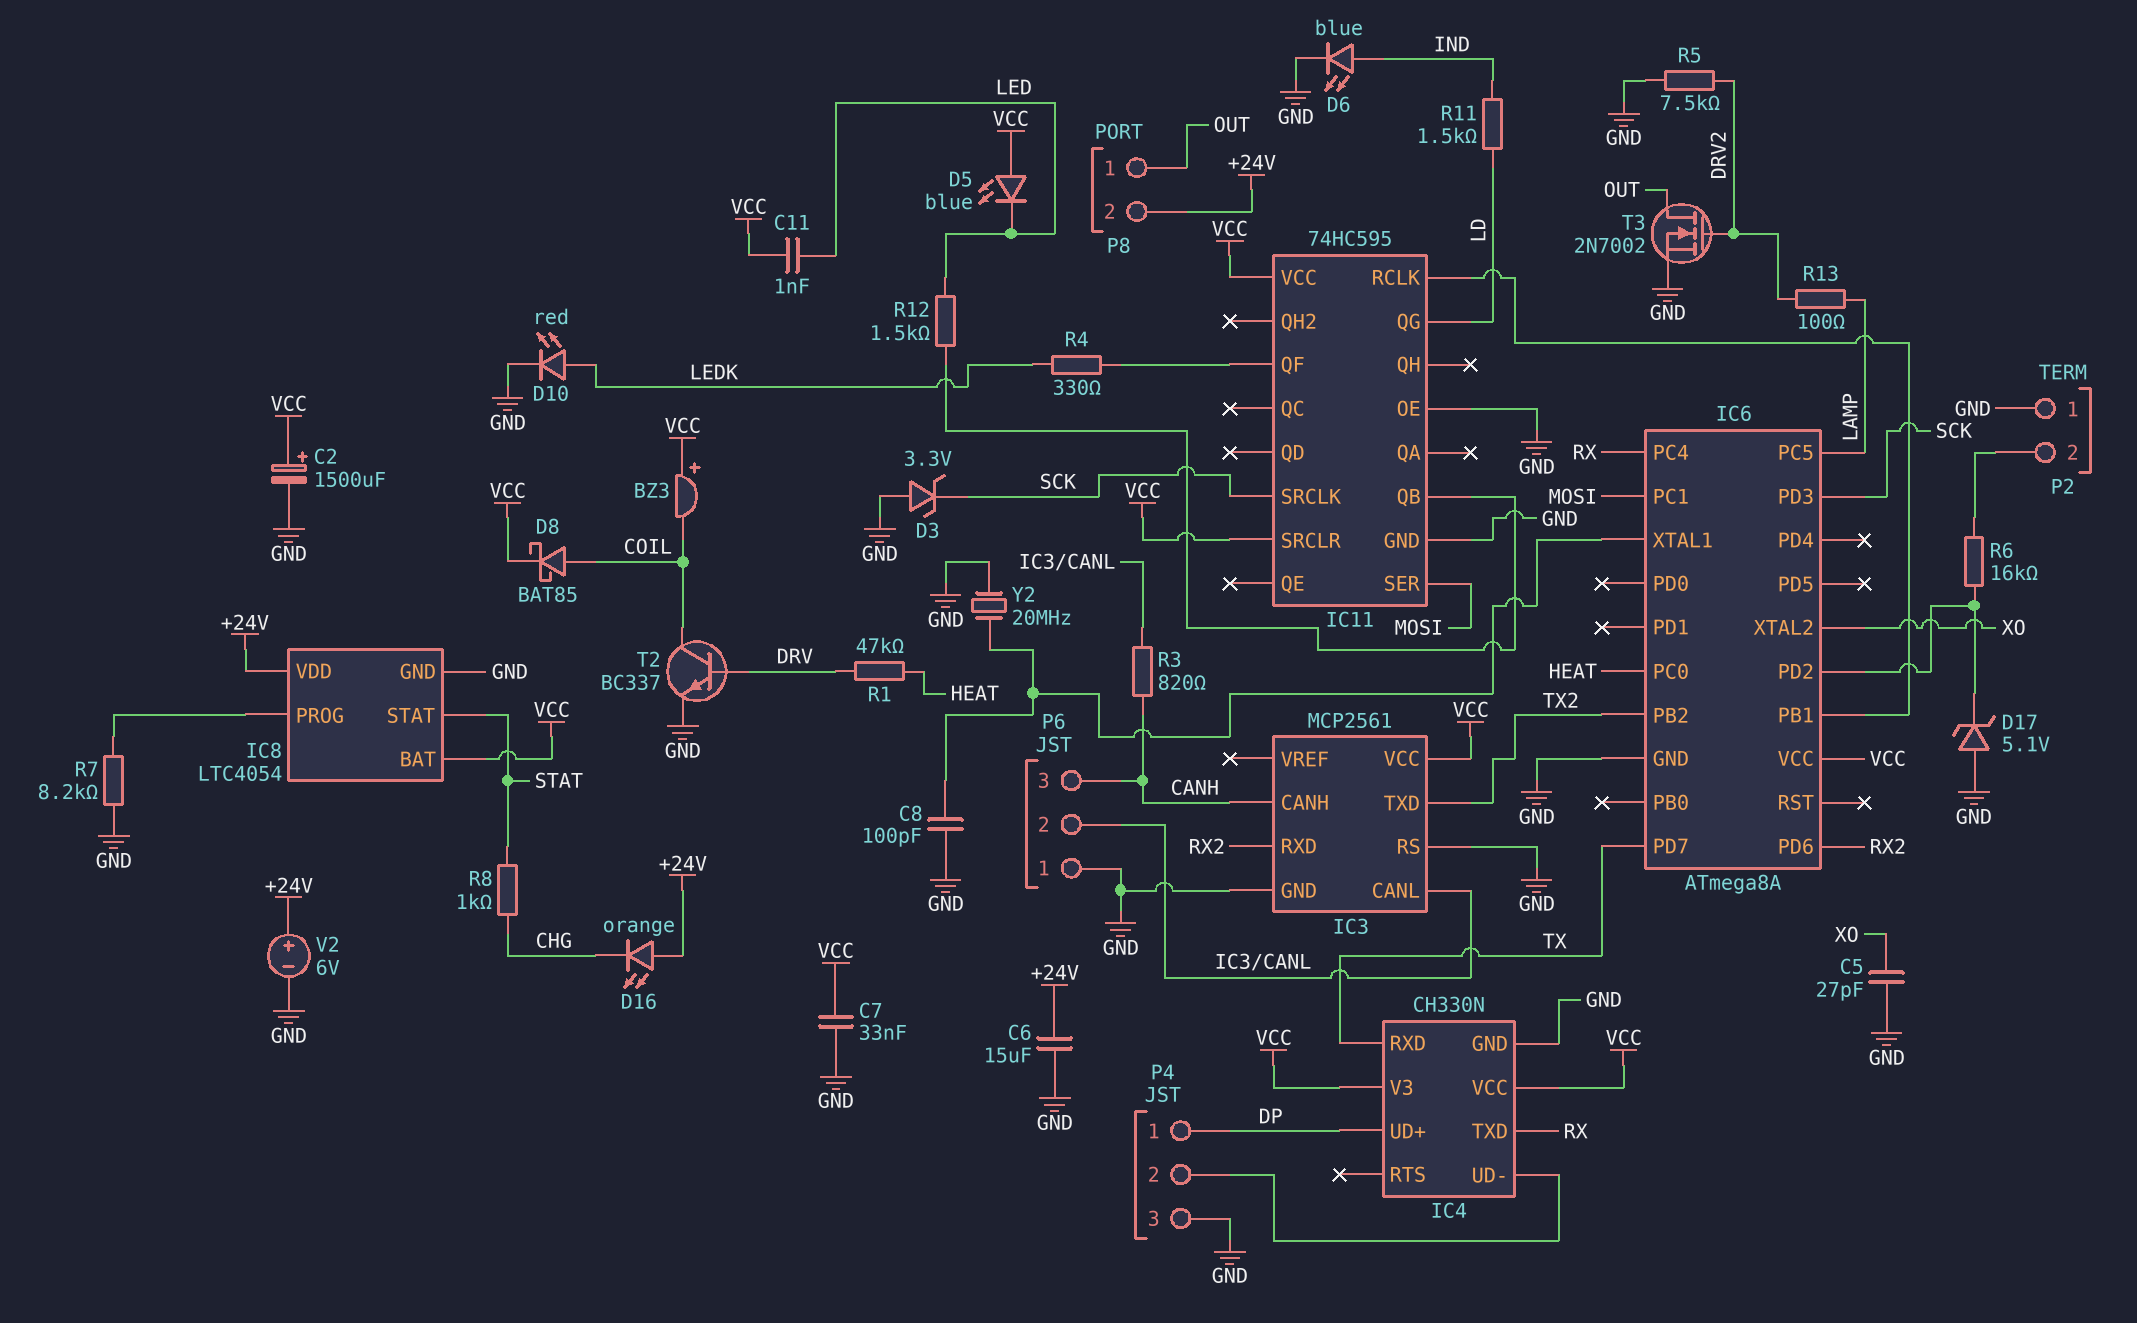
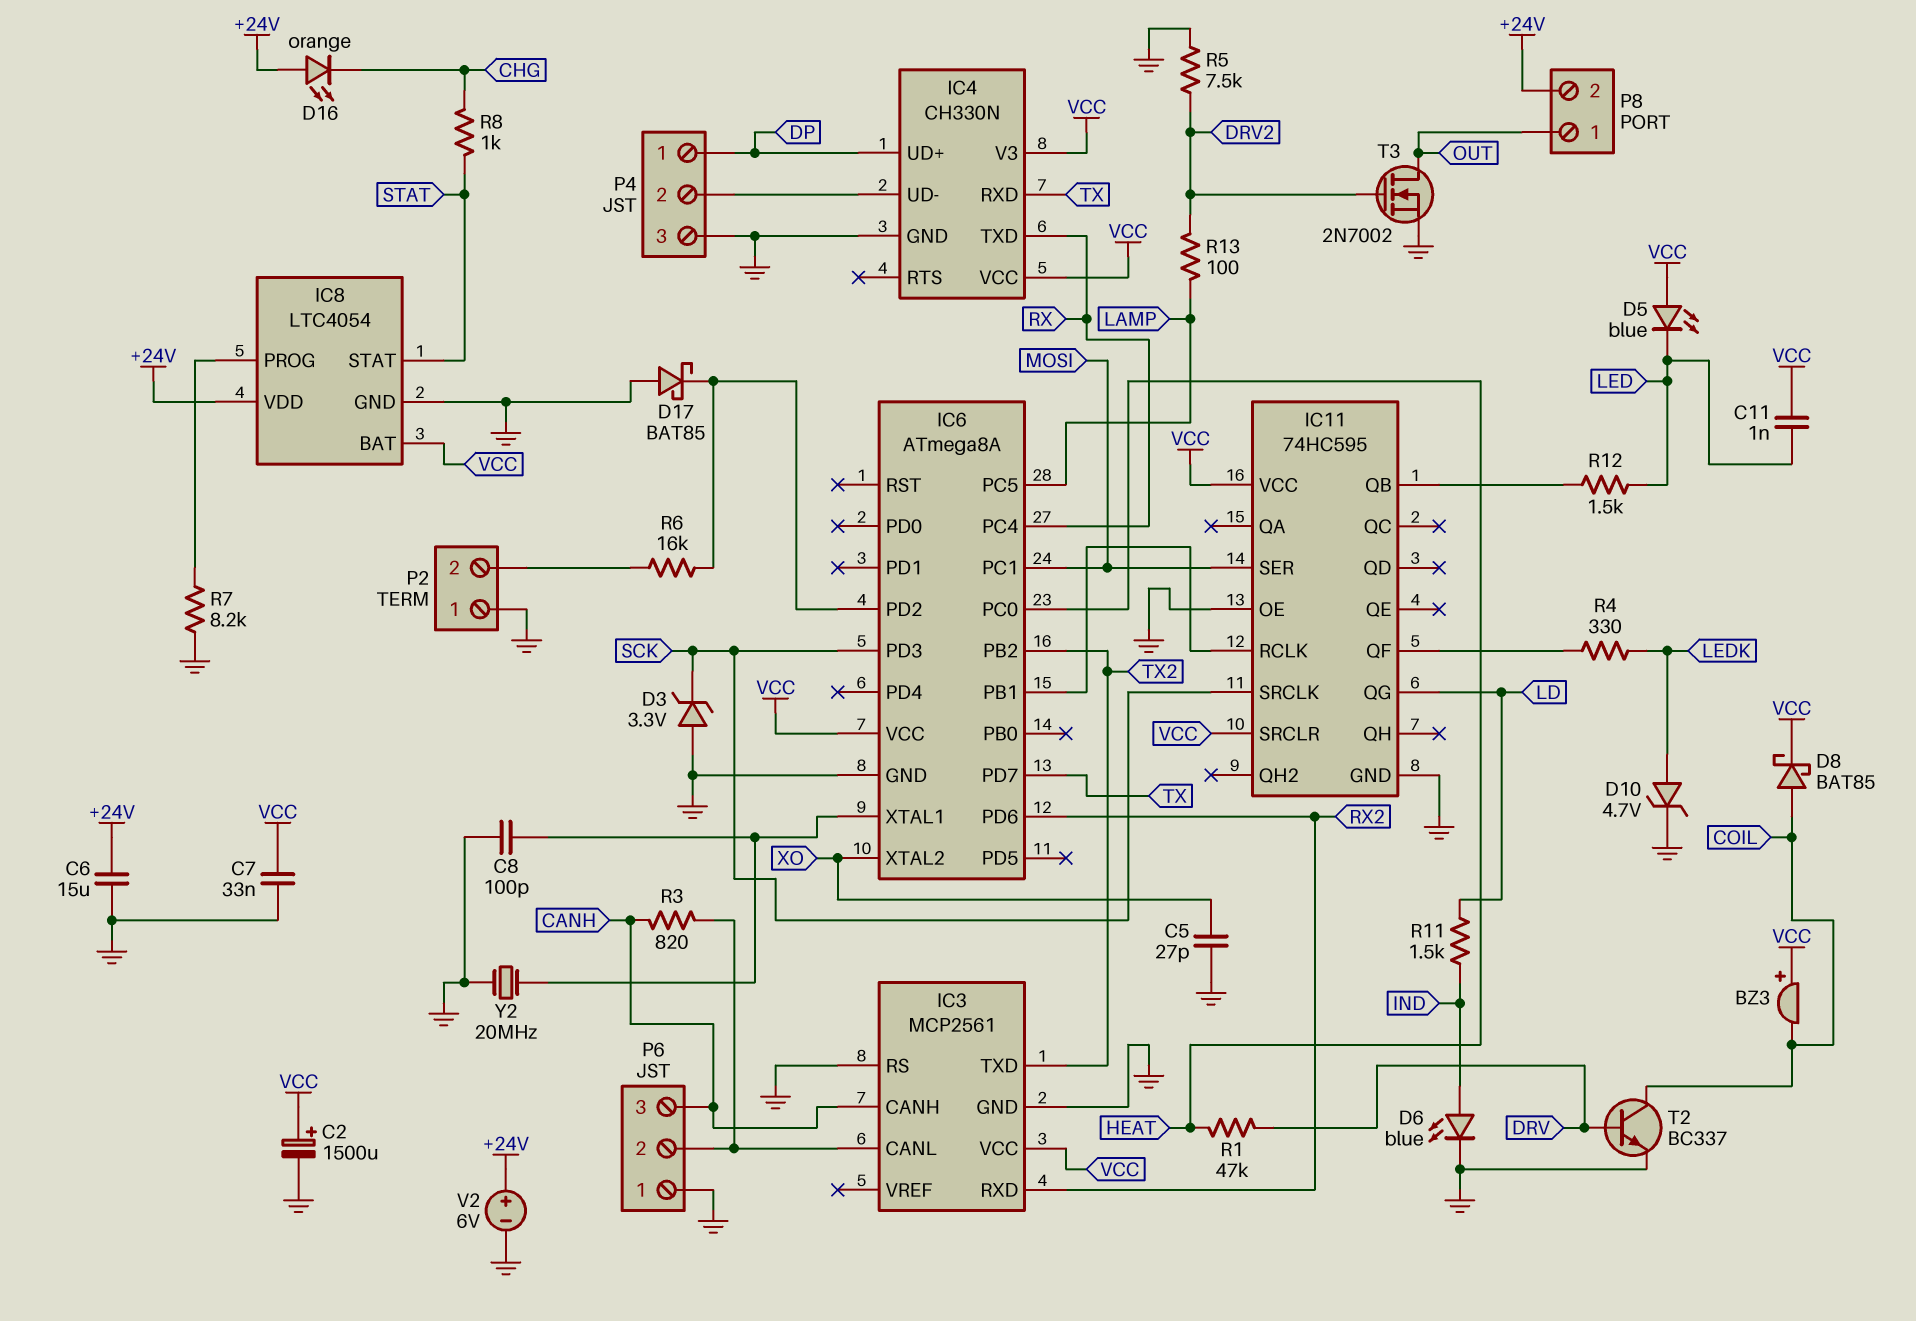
D10: LED red (A LEDK, K GND) -> zener 4.7V (A LEDK, K GND)
D17: zener 5.1V (A GND, K IC6/PD2) -> schottky BAT85 (A GND, K IC6/PD2)

